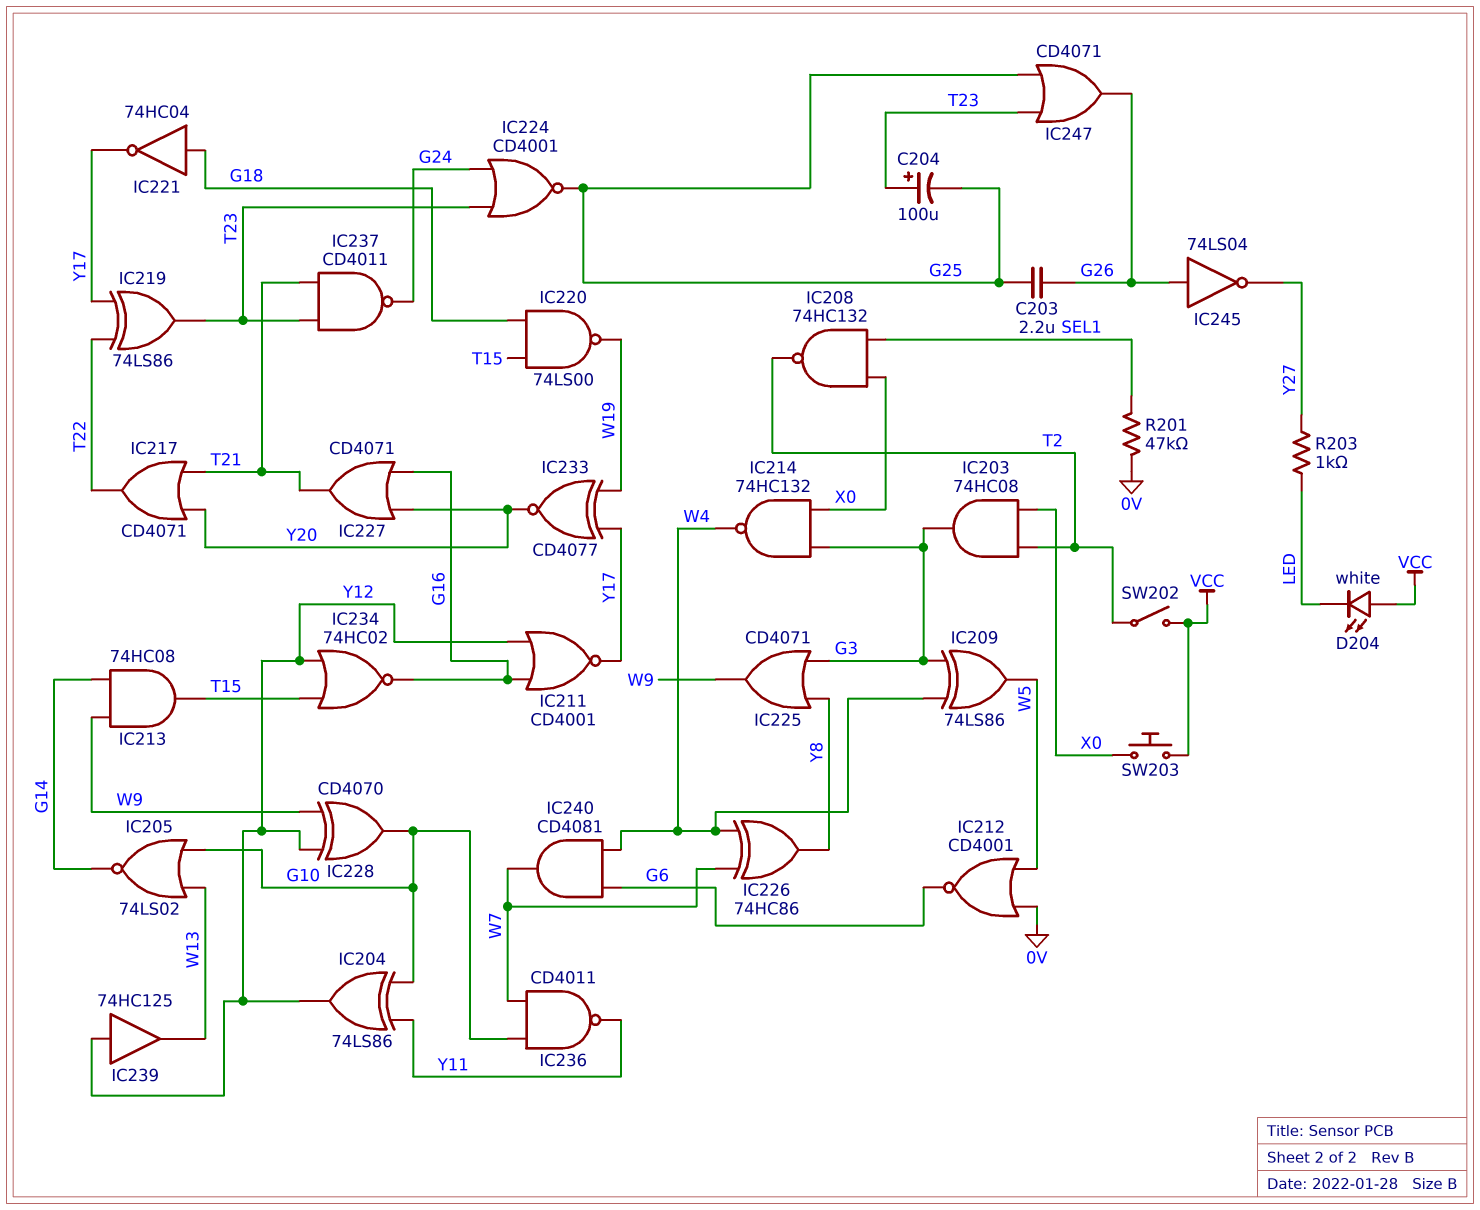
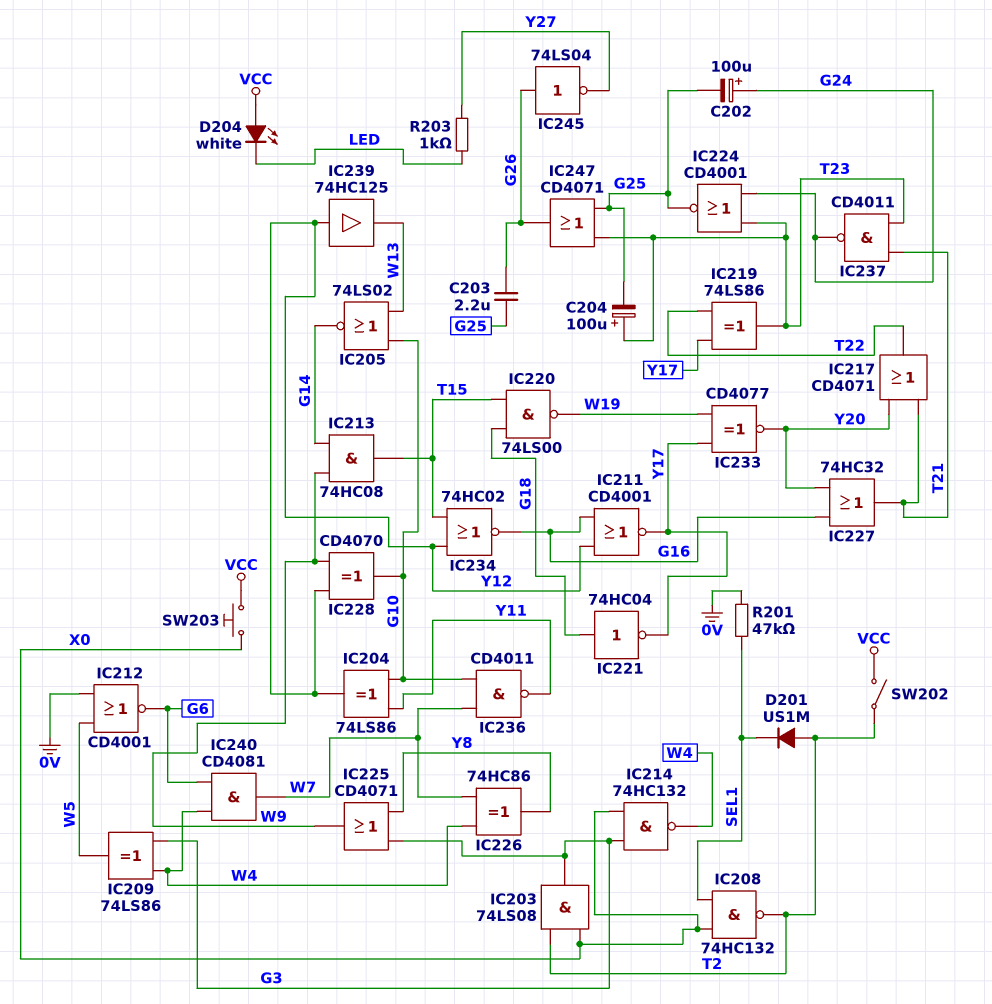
C202: none -> 100uF (plus G24, minus G25)
D201: none -> diode US1M (A T2, K SEL1)
IC203: AND 74HC08 (in T2, in X0, out G3) -> AND 74LS08 (in T2, in X0, out G3)
IC227: OR CD4071 (in G16, in Y20, out T21) -> OR 74HC32 (in G16, in Y20, out T21)

